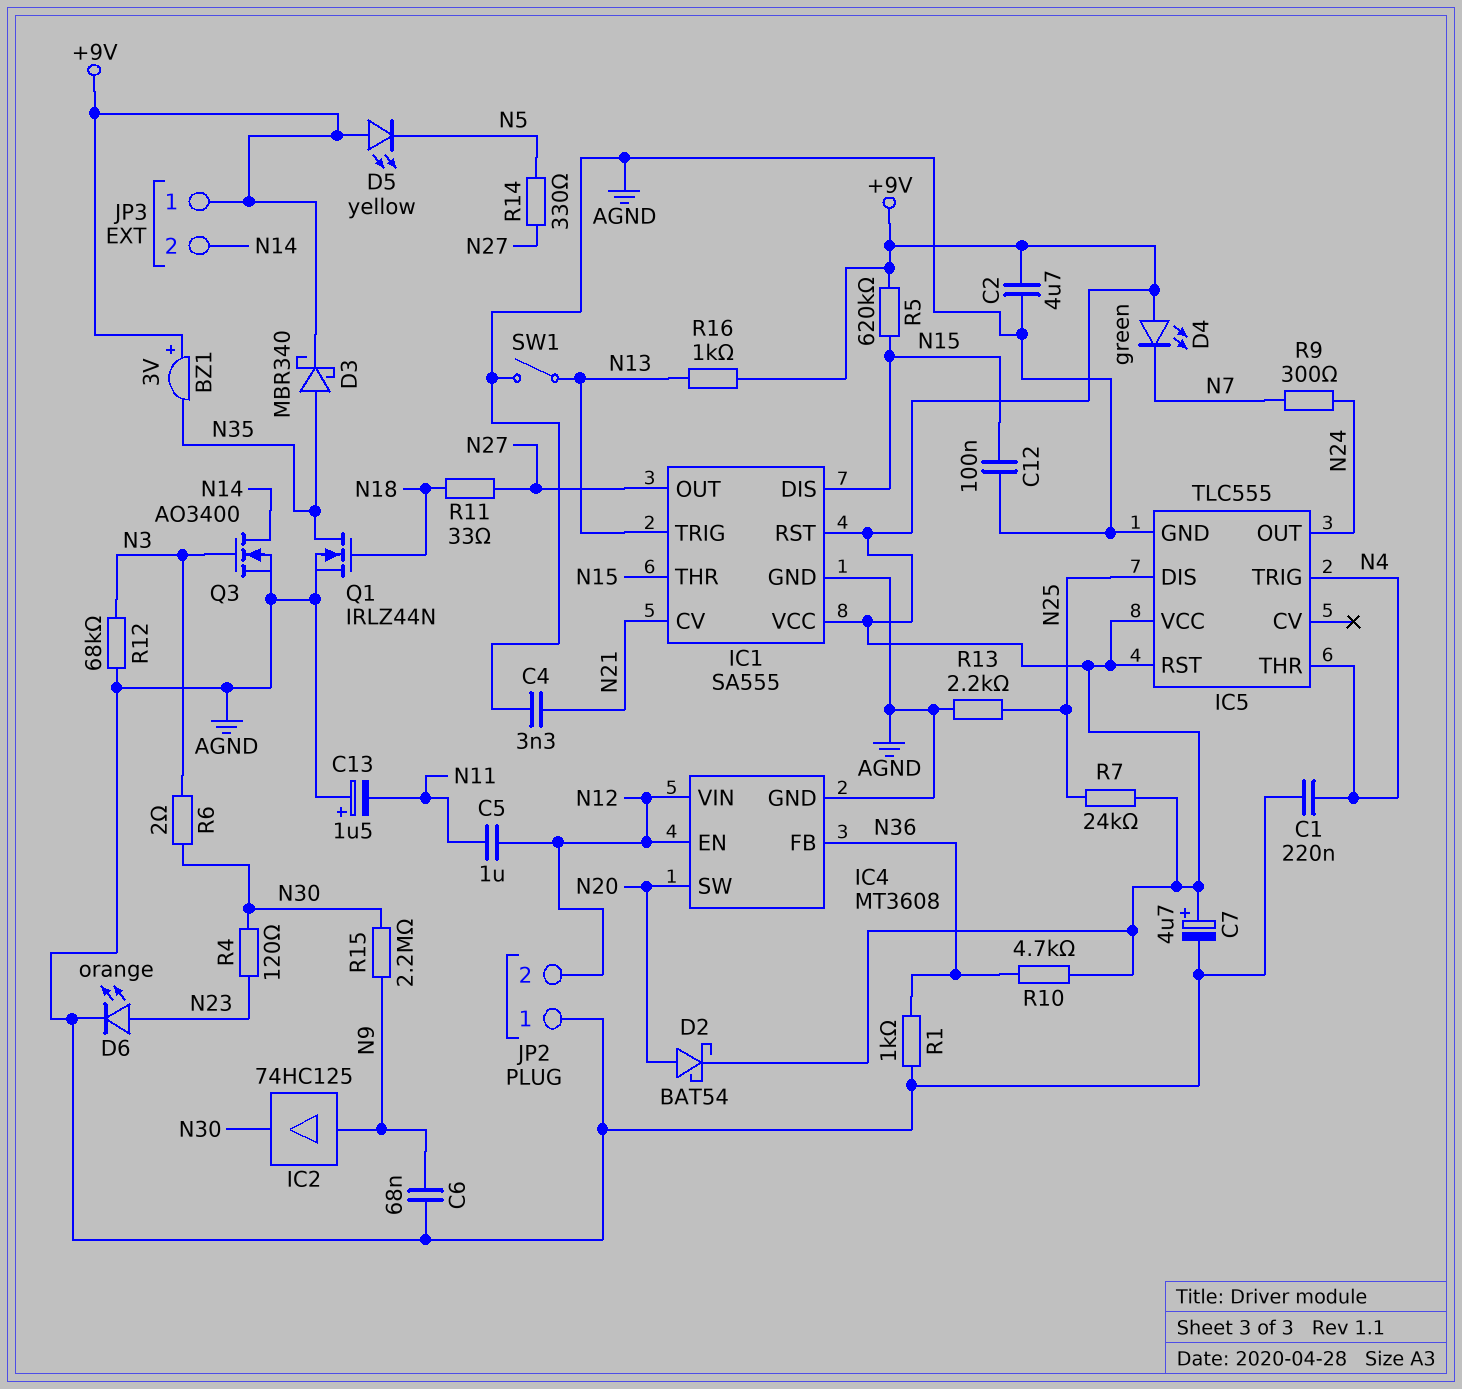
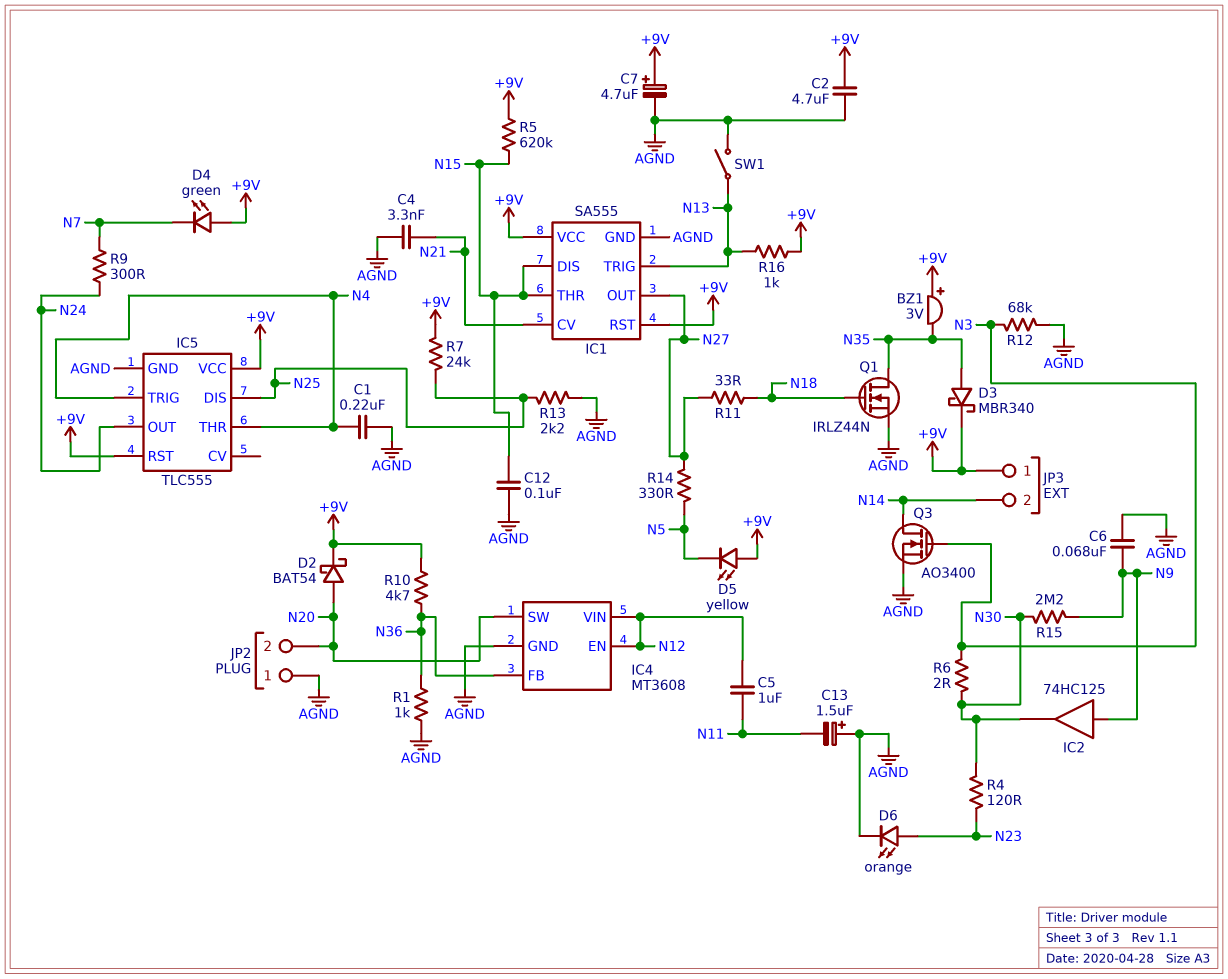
JP2 pin 2: N12 -> N20

